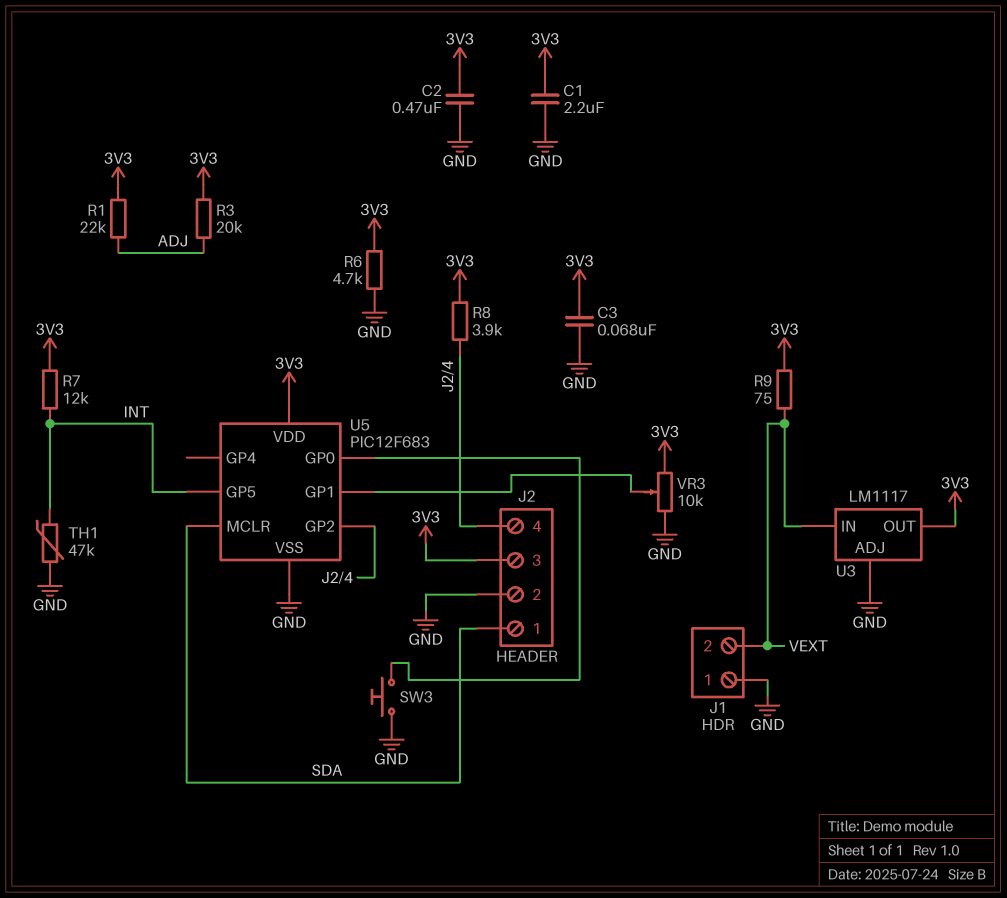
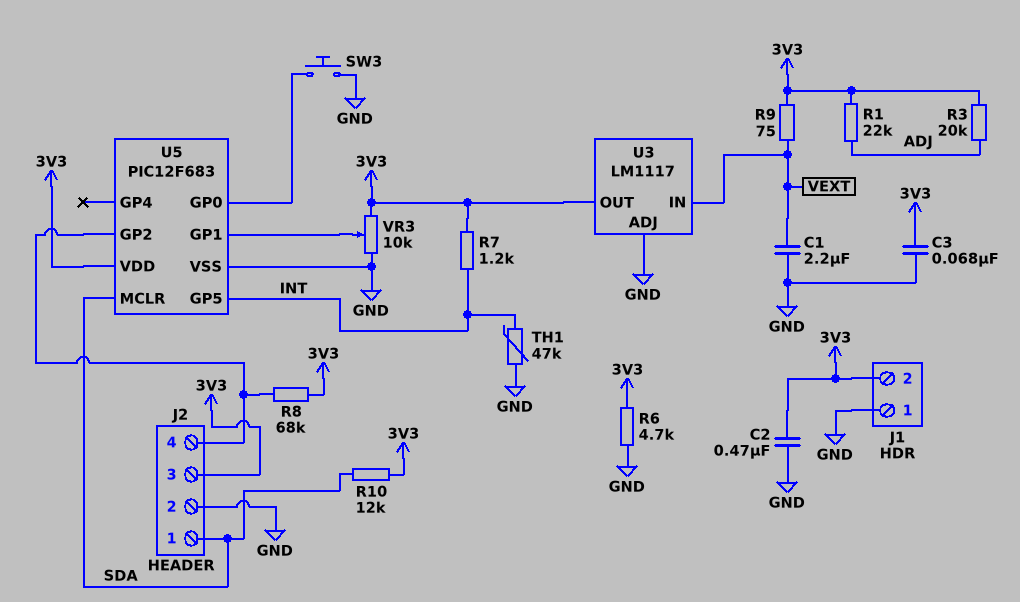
C1: 2.2uF (3V3, GND) -> 2.2uF (GND, VEXT)
J1 pin 2: VEXT -> 3V3
R7: 12k (3V3, INT) -> 1.2k (3V3, INT)
R8: 3.9k (3V3, J2/4) -> 68k (3V3, J2/4)
R10: none -> 12k (3V3, SDA)

